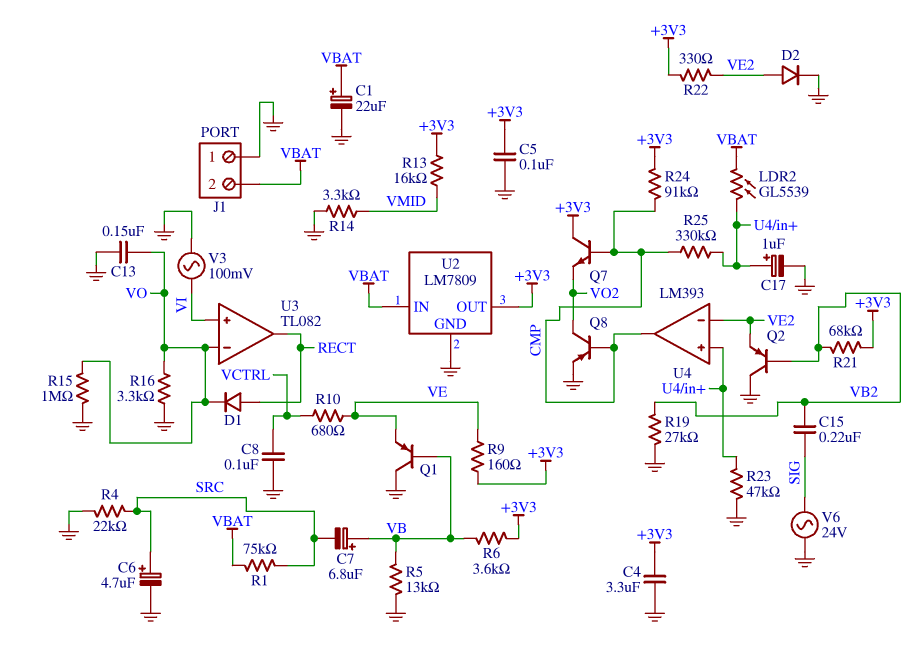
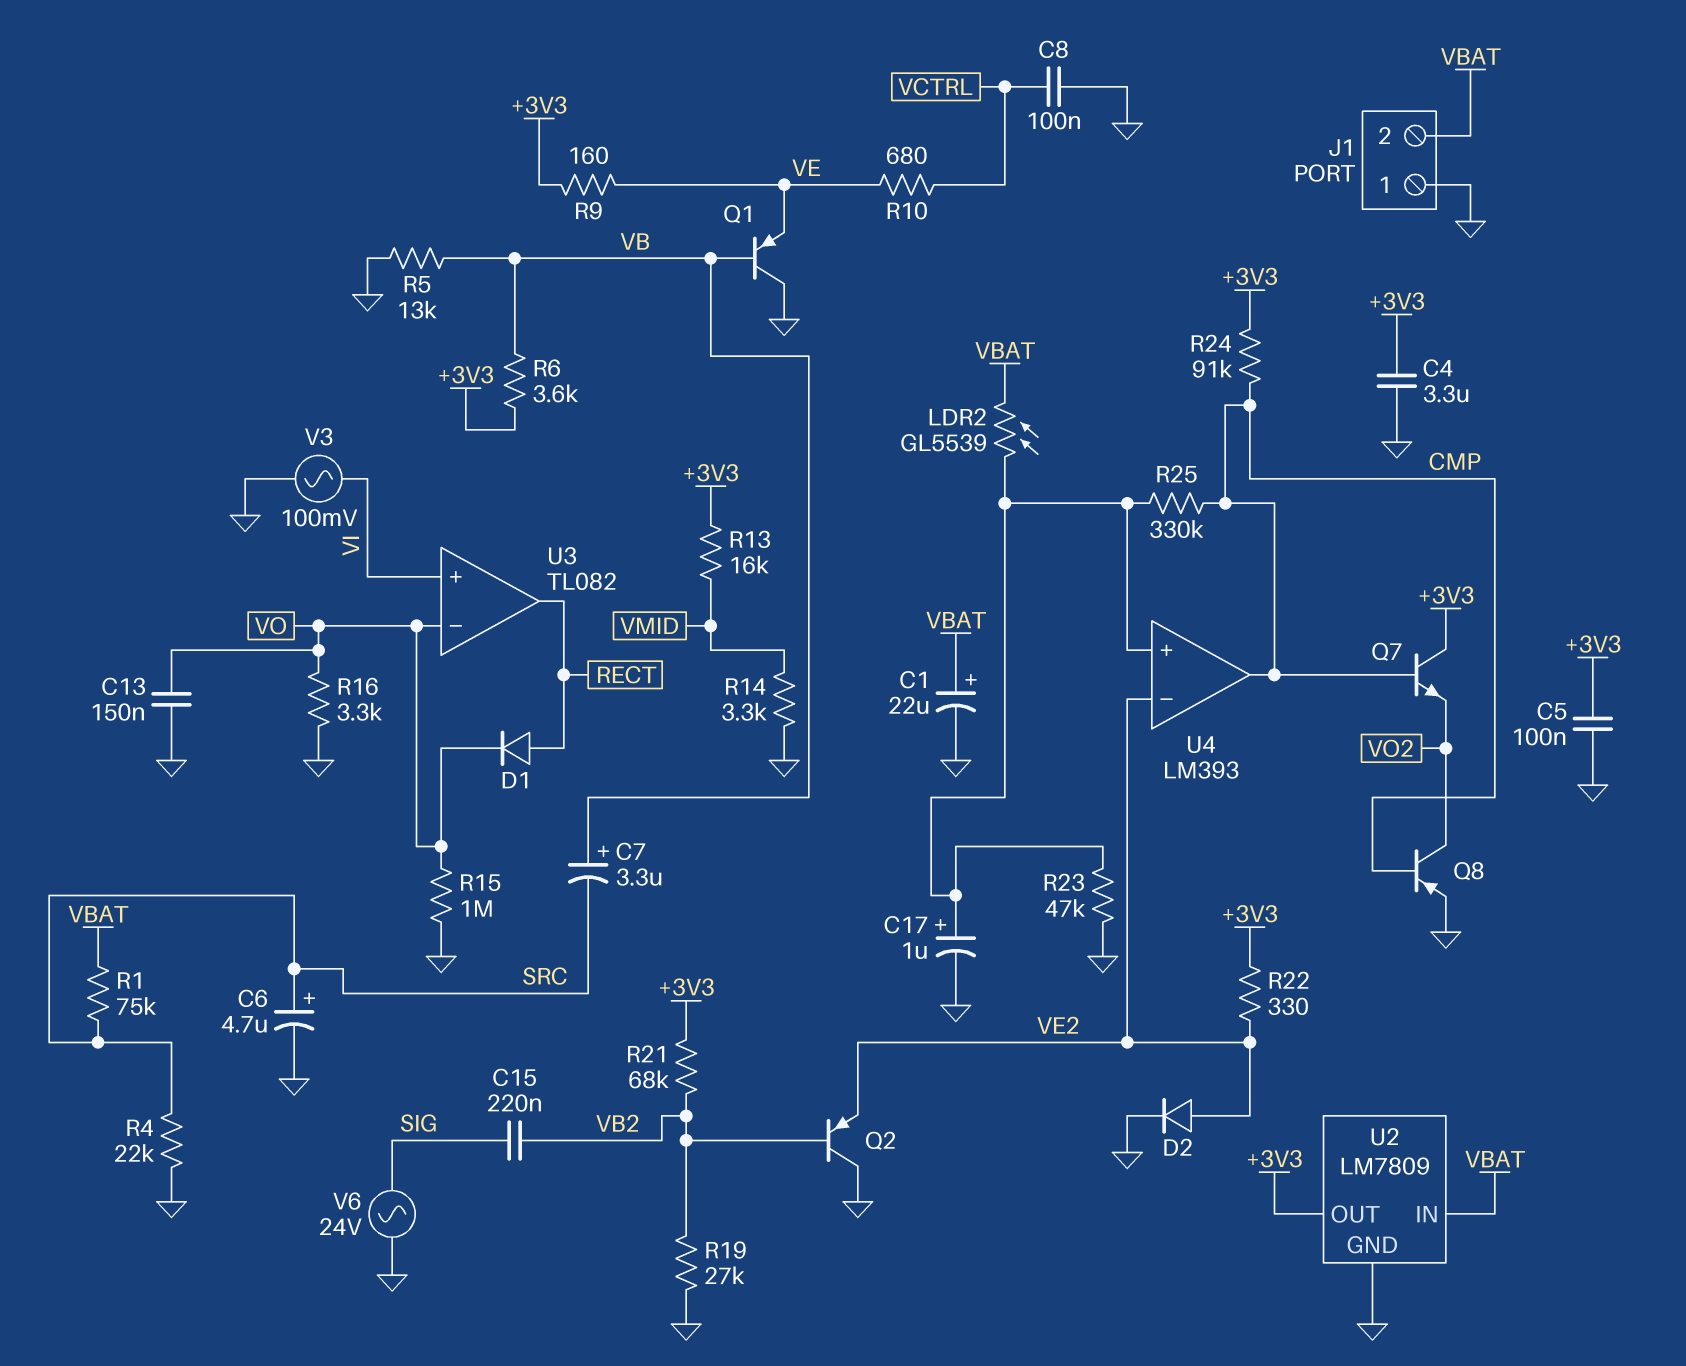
C7: 6.8uF (plus VB, minus SRC) -> 3.3uF (plus VB, minus SRC)

